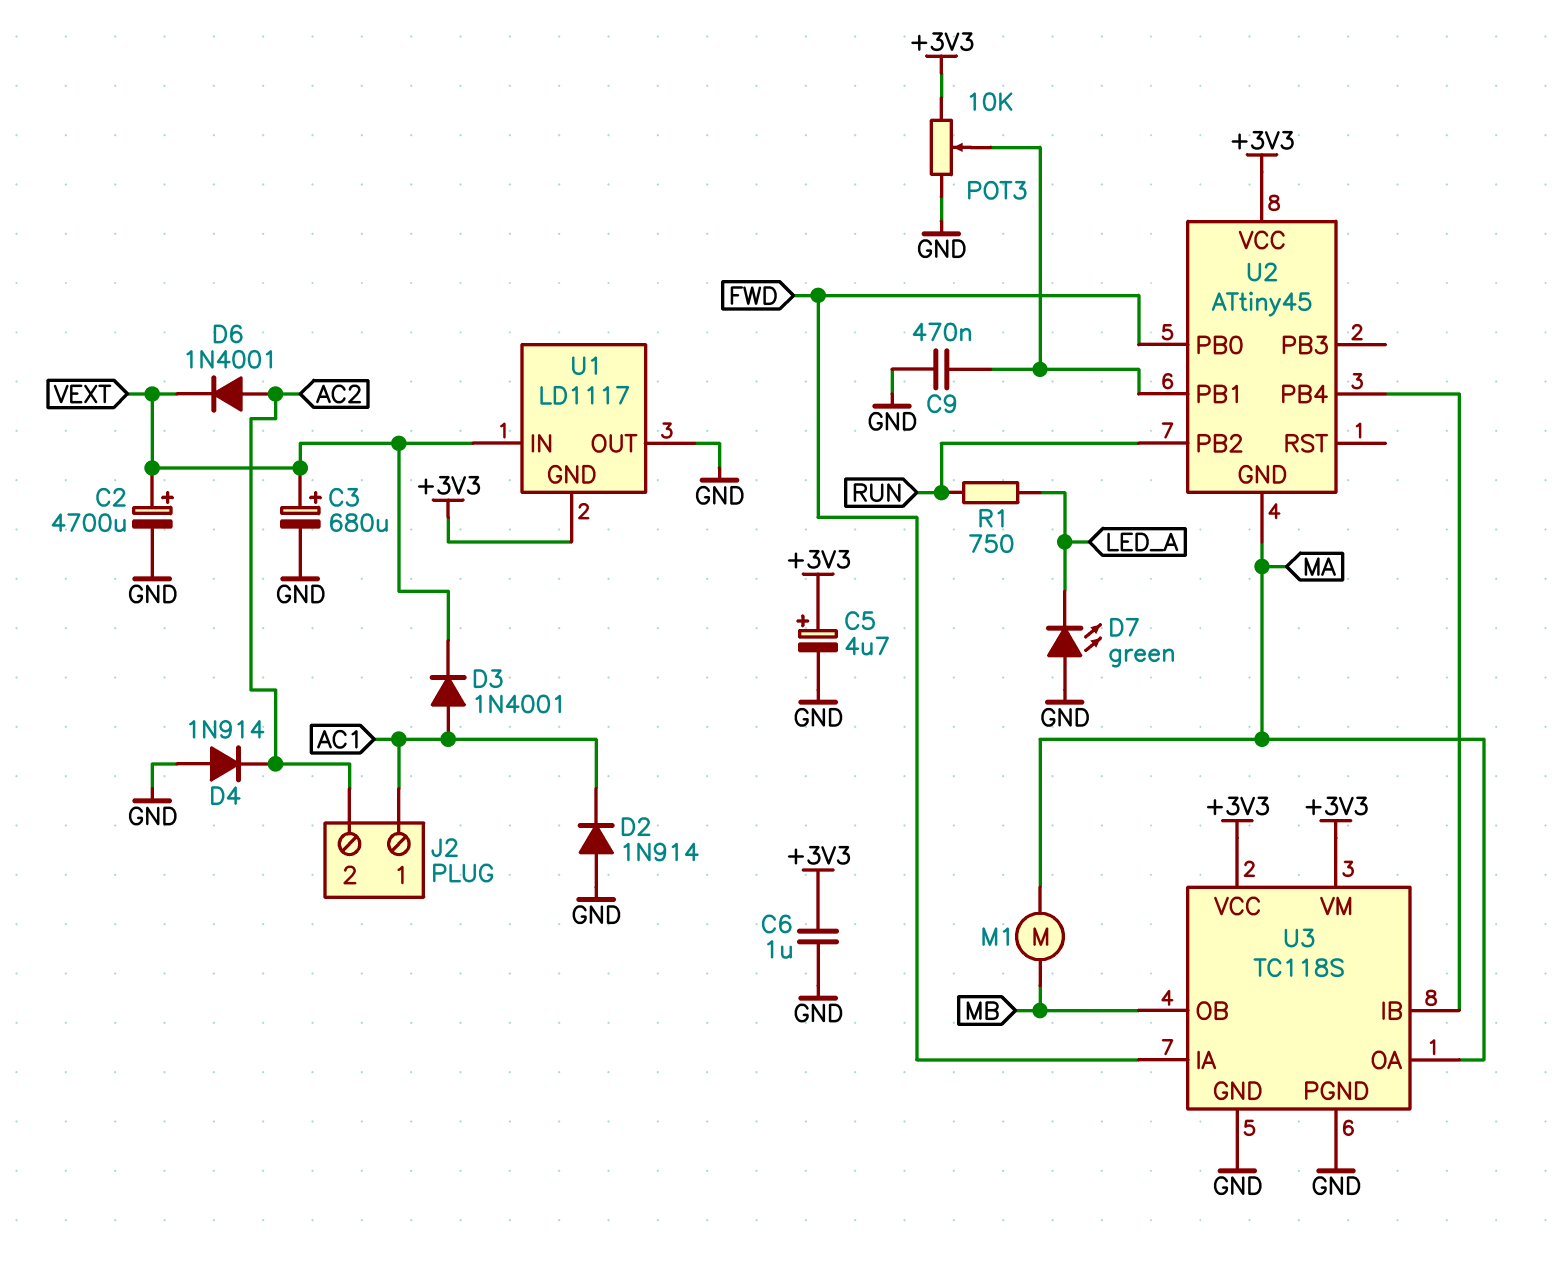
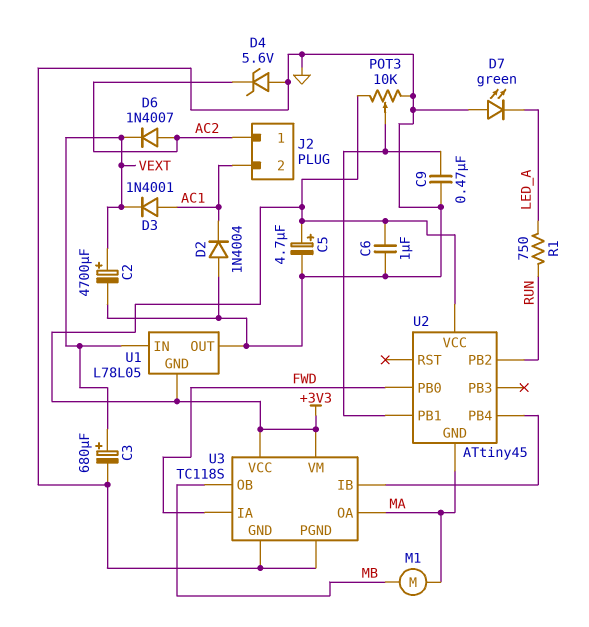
D2: diode 1N914 (A GND, K AC1) -> diode 1N4004 (A GND, K AC1)
D4: diode 1N914 (A GND, K AC2) -> zener 5.6V (A GND, K AC2)
D6: diode 1N4001 (A AC2, K VEXT) -> diode 1N4007 (A AC2, K VEXT)
J2 pin 1: AC1 -> AC2
J2 pin 2: AC2 -> AC1
U1: LD1117 -> L78L05

